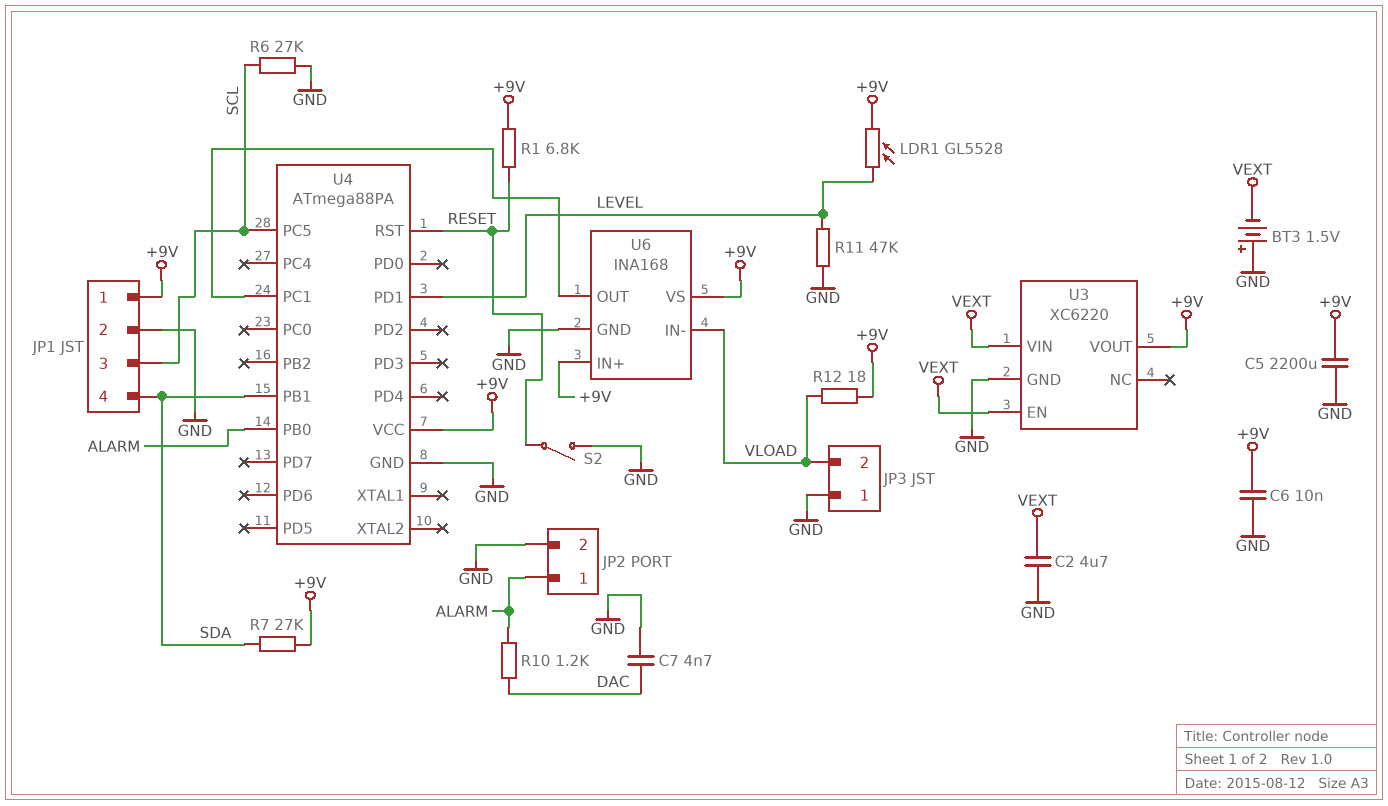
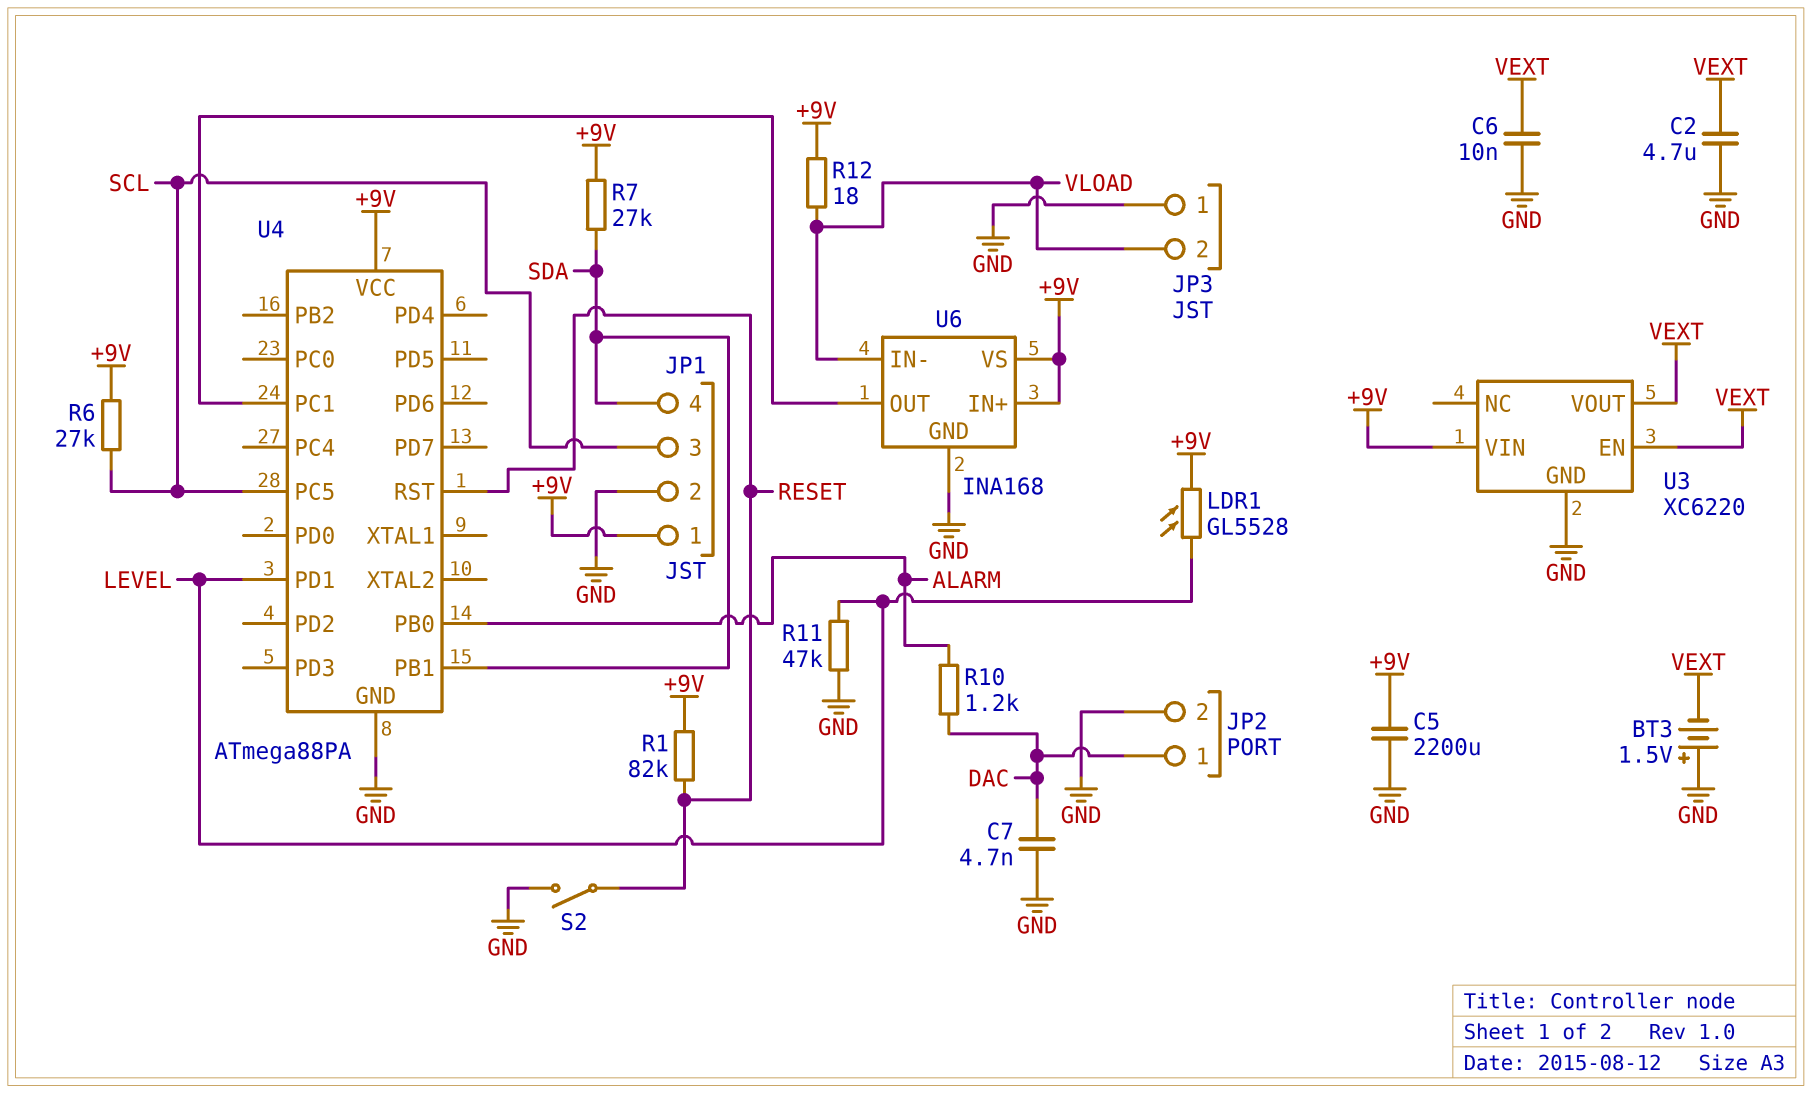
C6: 10nF (+9V, GND) -> 10nF (GND, VEXT)
JP2 pin 1: ALARM -> DAC
R1: 6.8k (+9V, RESET) -> 82k (+9V, RESET)
R6: 27k (GND, SCL) -> 27k (+9V, SCL)
U3 pin VIN: VEXT -> +9V
U3 pin VOUT: +9V -> VEXT

